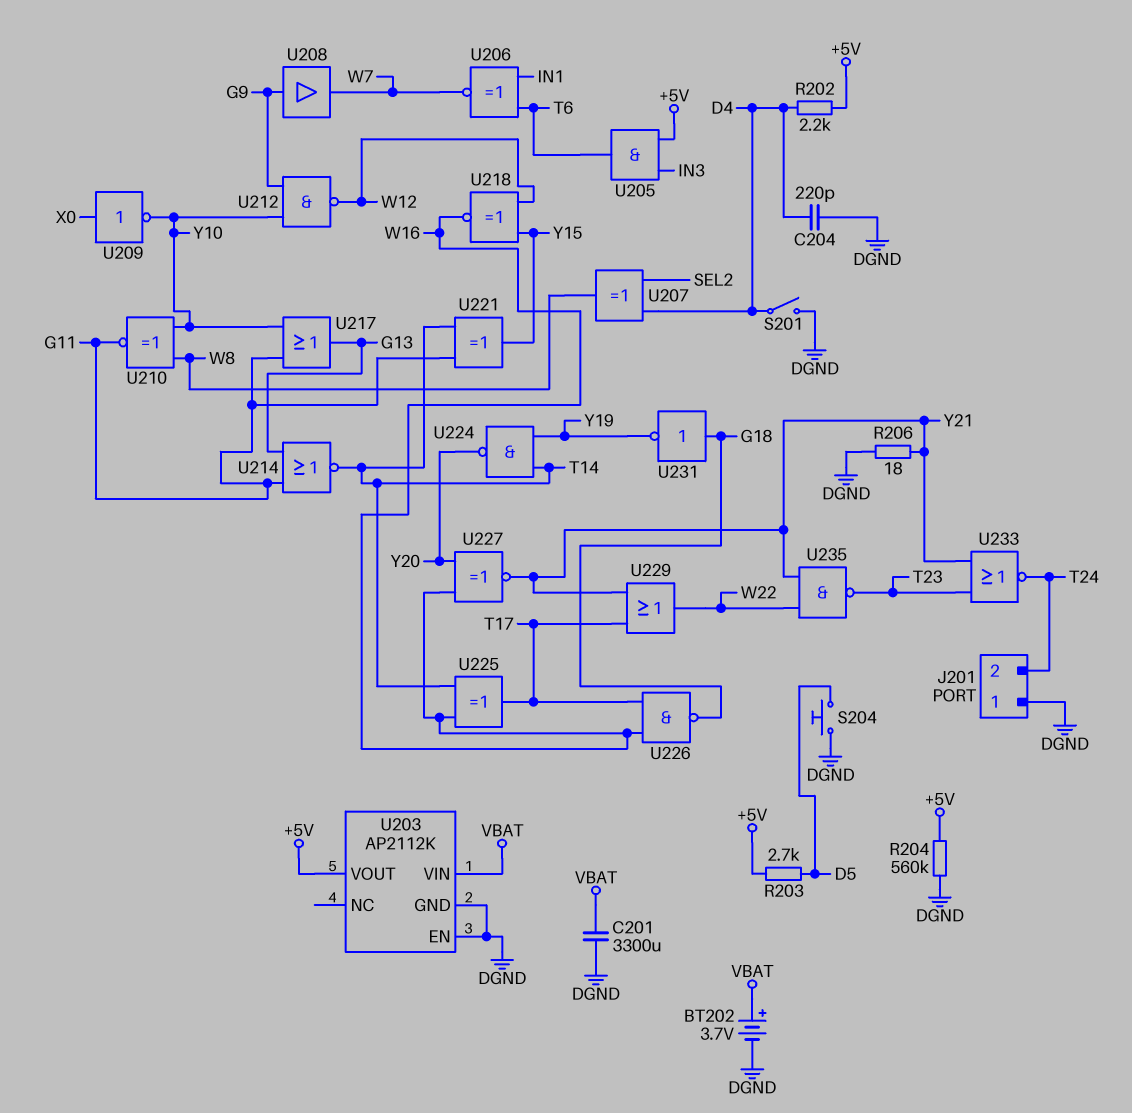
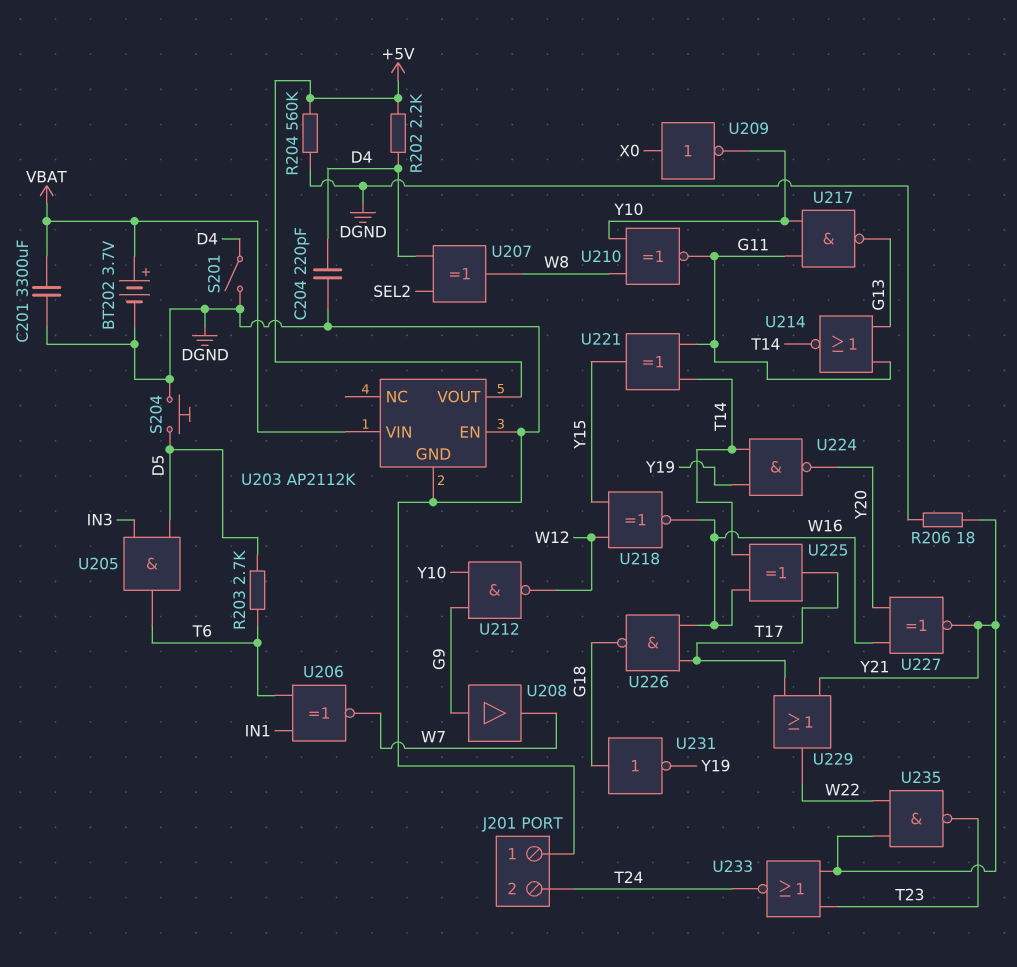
R203: 2.7k (+5V, D5) -> 2.7k (D5, T6)
U205: AND (in +5V, in IN3, out T6) -> AND (in D5, in IN3, out T6)
U217: OR (in G11, in Y10, out G13) -> NAND (in G11, in Y10, out G13)

